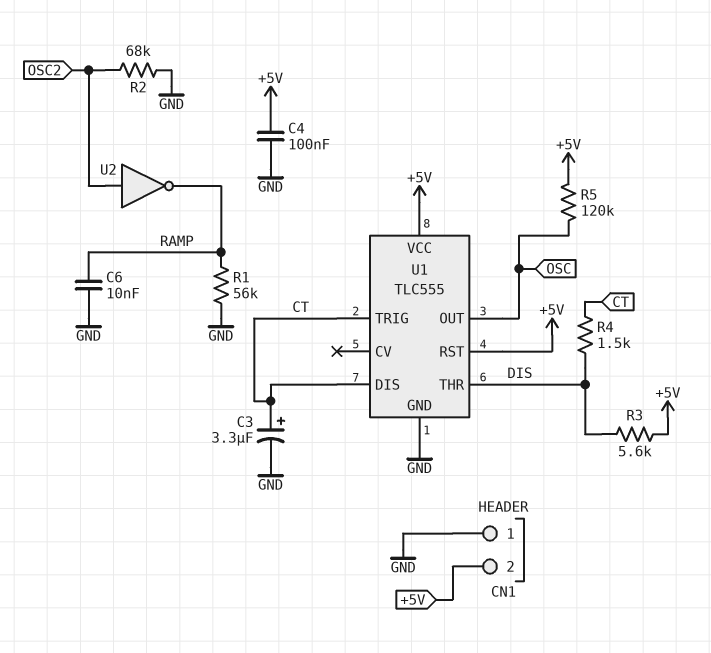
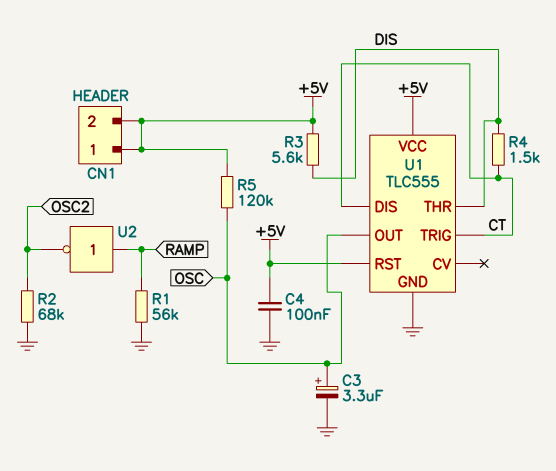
C3: 3.3uF (plus CT, minus GND) -> 3.3uF (plus OSC, minus GND)
C6: 10nF (GND, RAMP) -> none
CN1 pin 1: GND -> +5V
U2: NOT (in OSC2, out RAMP) -> NOT (in RAMP, out OSC2)

